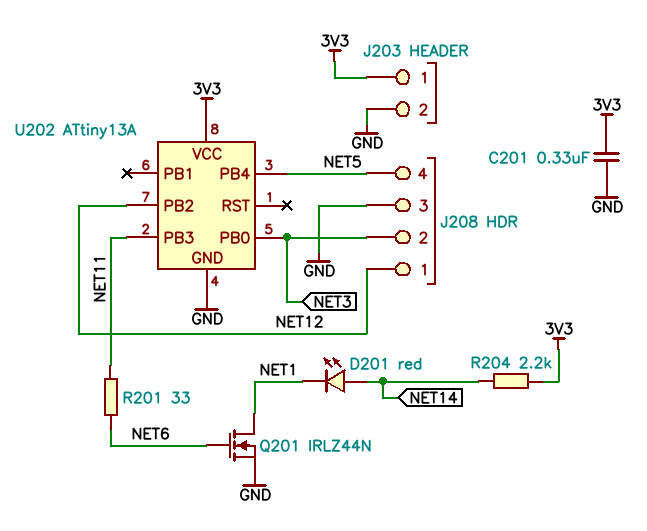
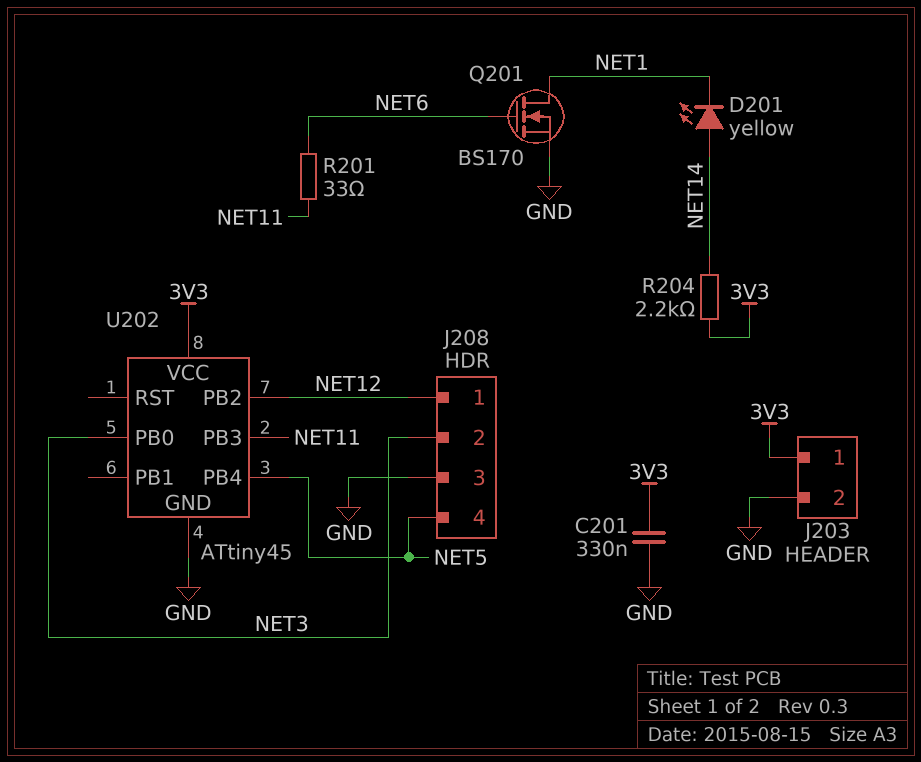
D201: LED red (A NET14, K NET1) -> LED yellow (A NET14, K NET1)
Q201: NMOS IRLZ44N (G NET6, D NET1, S GND) -> NMOS BS170 (G NET6, D NET1, S GND)
U202: ATtiny13A -> ATtiny45

